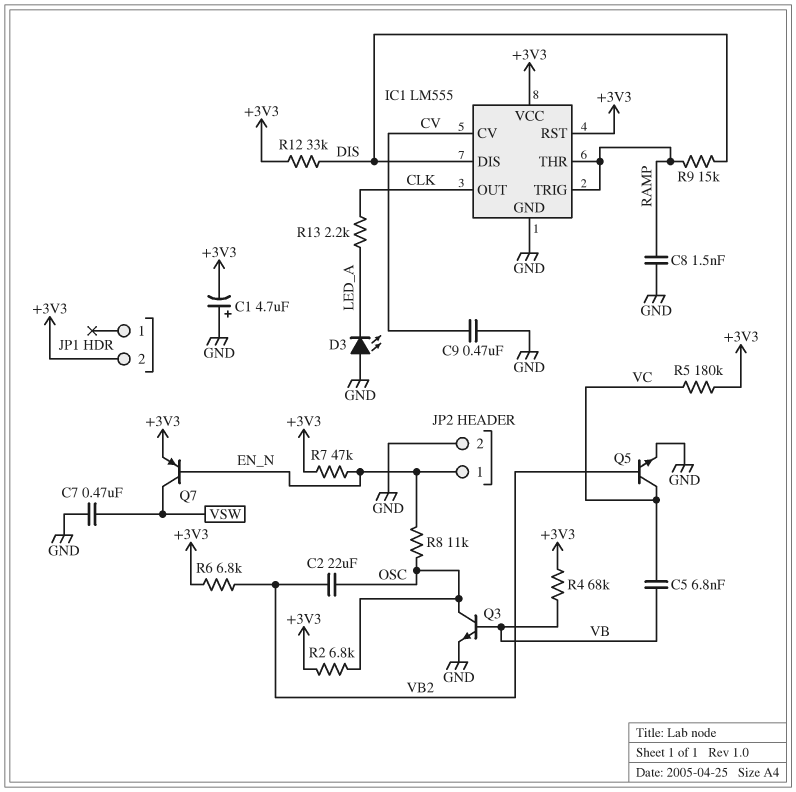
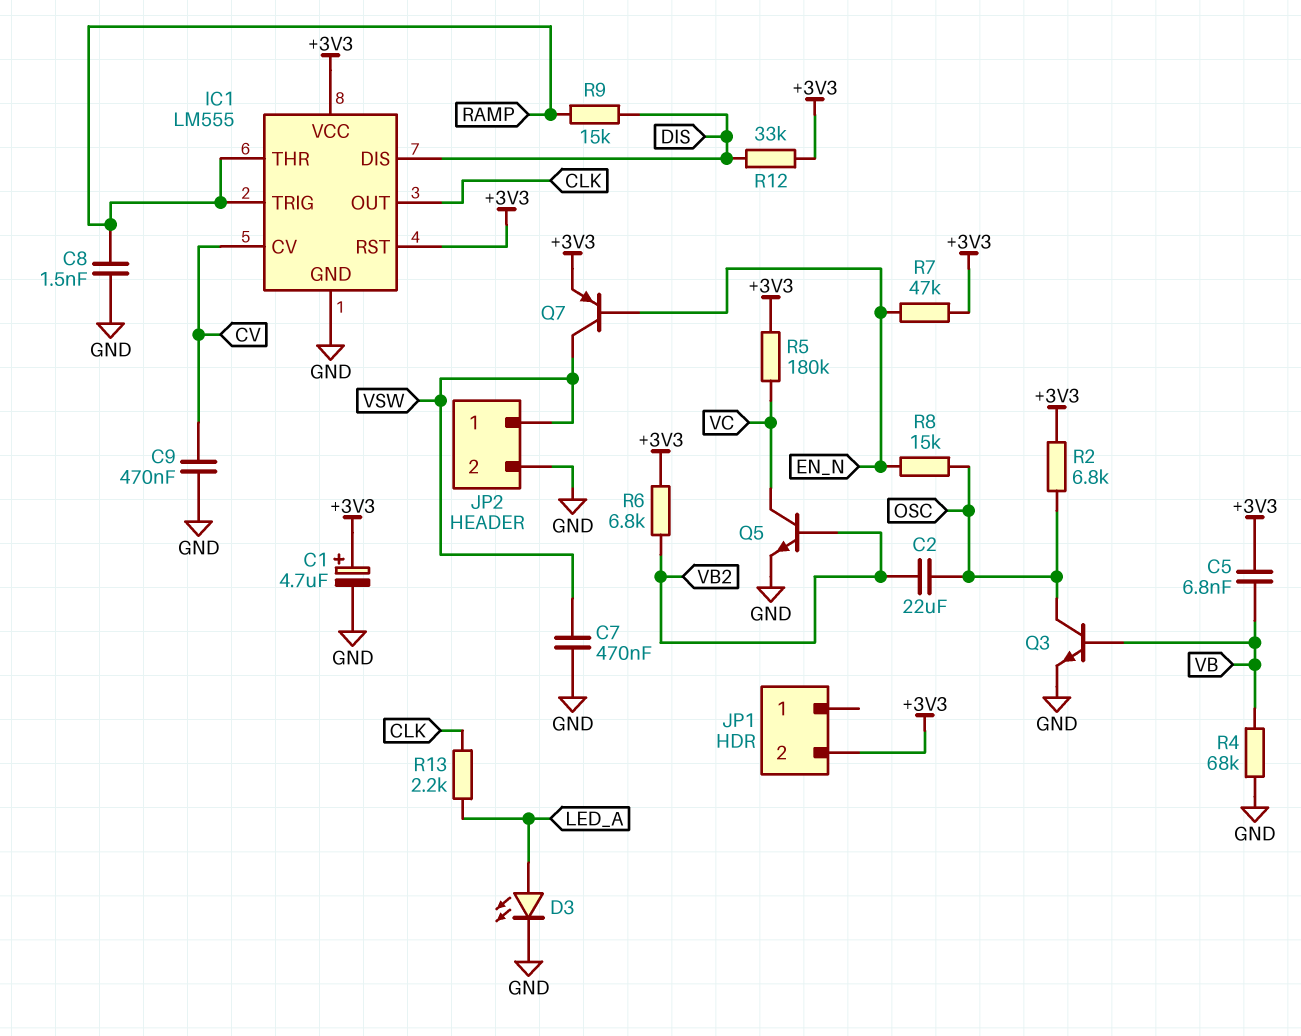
C1: 4.7uF (plus GND, minus +3V3) -> 4.7uF (plus +3V3, minus GND)
C5: 6.8nF (VB, VC) -> 6.8nF (+3V3, VB)
D3: LED (A GND, K LED_A) -> LED (A LED_A, K GND)
JP2 pin 1: EN_N -> VSW
R4: 68k (+3V3, VB) -> 68k (GND, VB)
R8: 11k (EN_N, OSC) -> 15k (EN_N, OSC)

